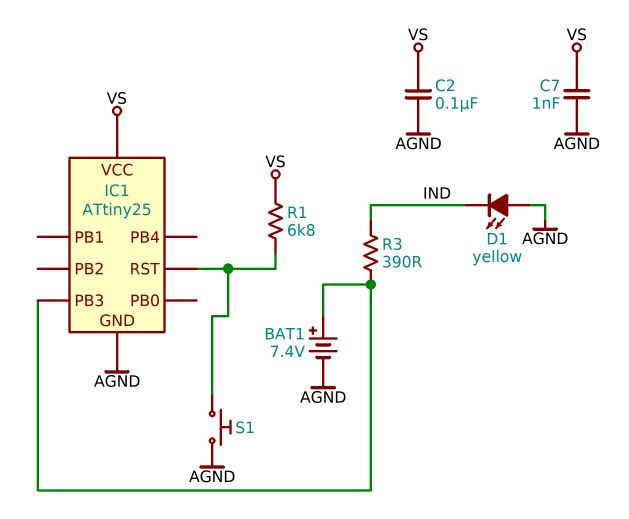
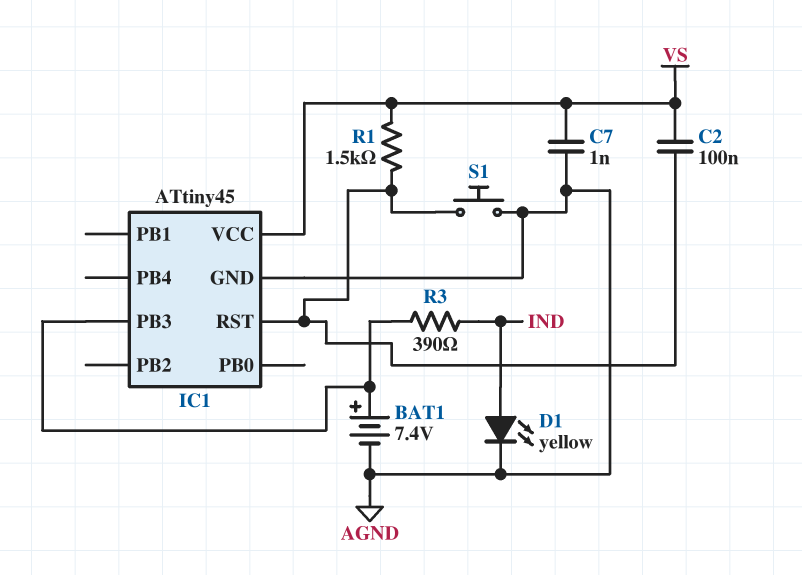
C2: 100nF (AGND, VS) -> 100nF (IC1/RST, VS)
D1: LED yellow (A AGND, K IND) -> LED yellow (A IND, K AGND)
IC1: ATtiny25 -> ATtiny45
R1: 6.8k (IC1/RST, VS) -> 1.5k (IC1/RST, VS)

